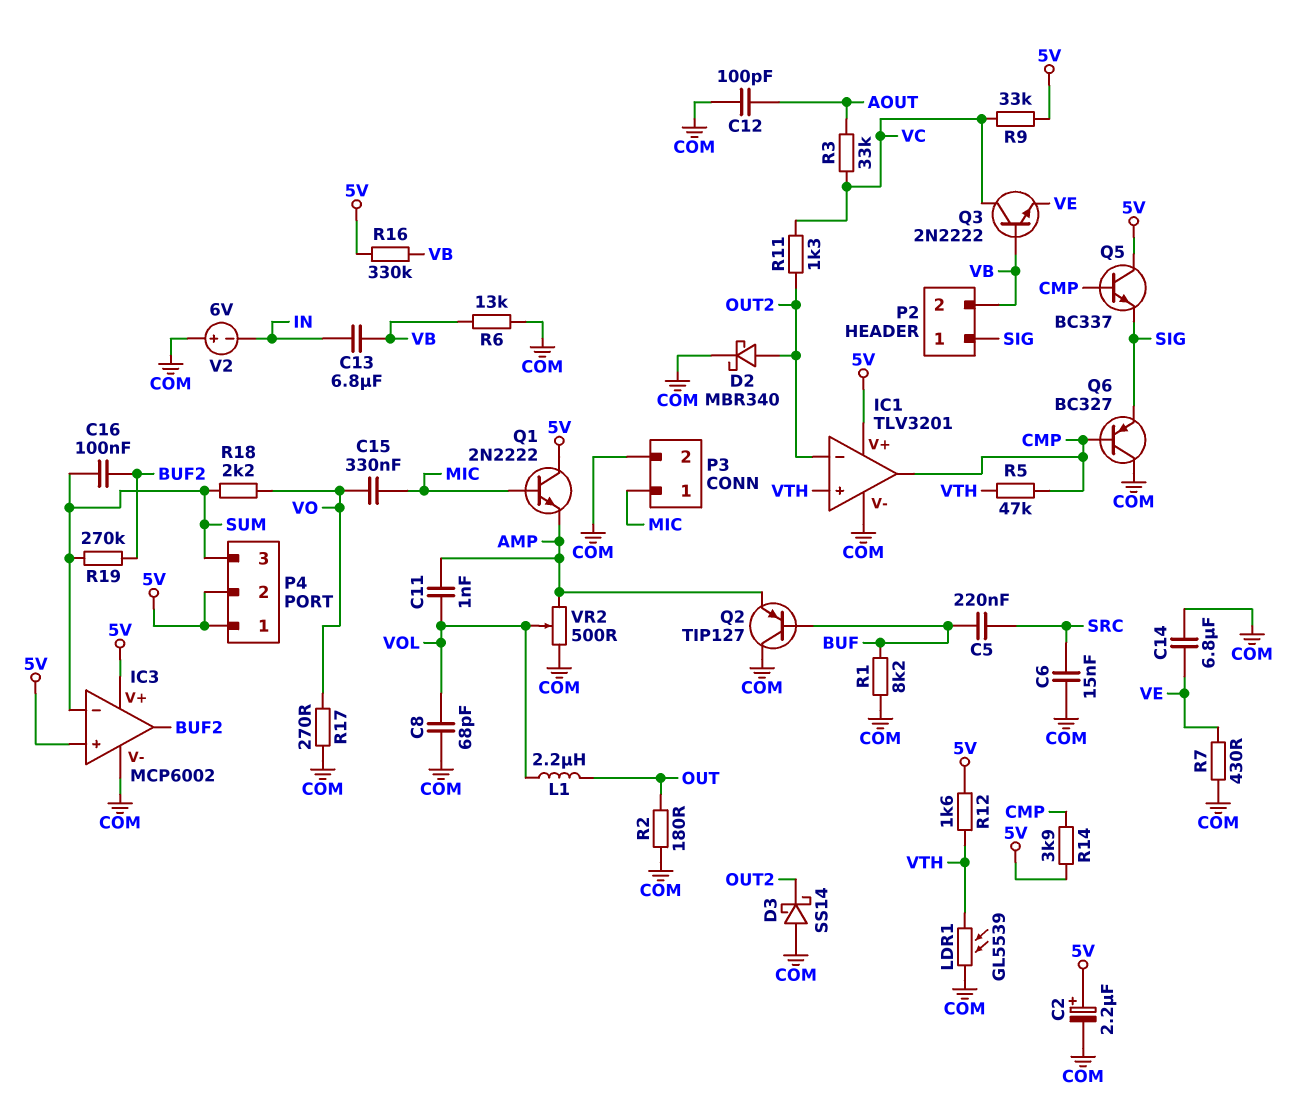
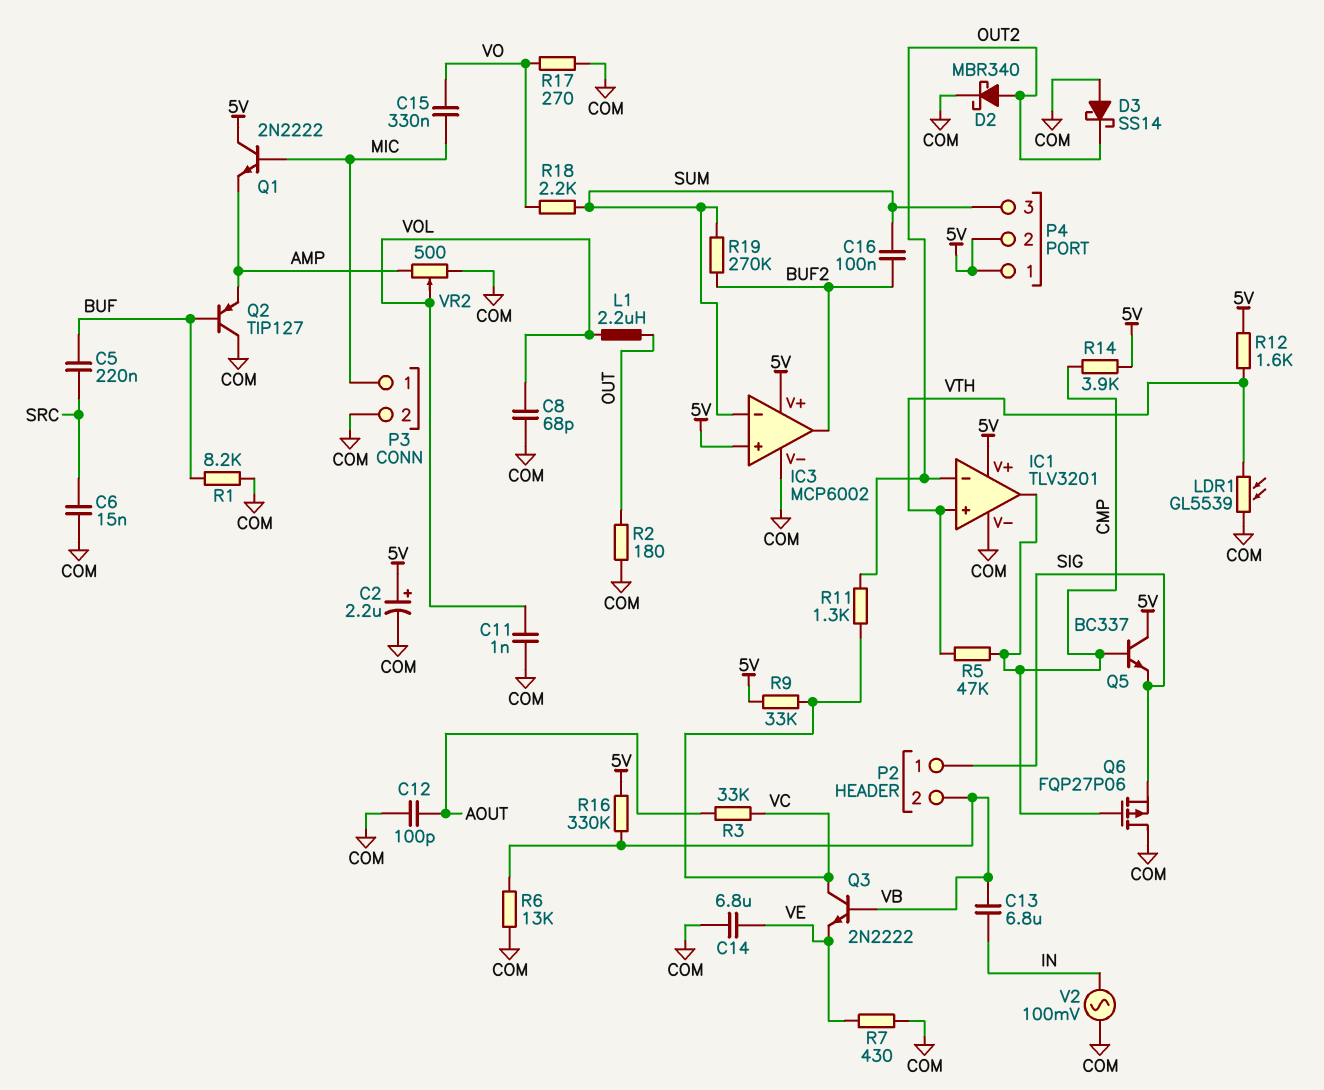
C11: 1nF (AMP, VOL) -> 1nF (COM, VOL)
Q6: PNP BC327 (B CMP, C COM, E SIG) -> PMOS FQP27P06 (G CMP, D COM, S SIG)
V2: 6V (plus COM, minus IN) -> AC 100mV (COM, IN)

